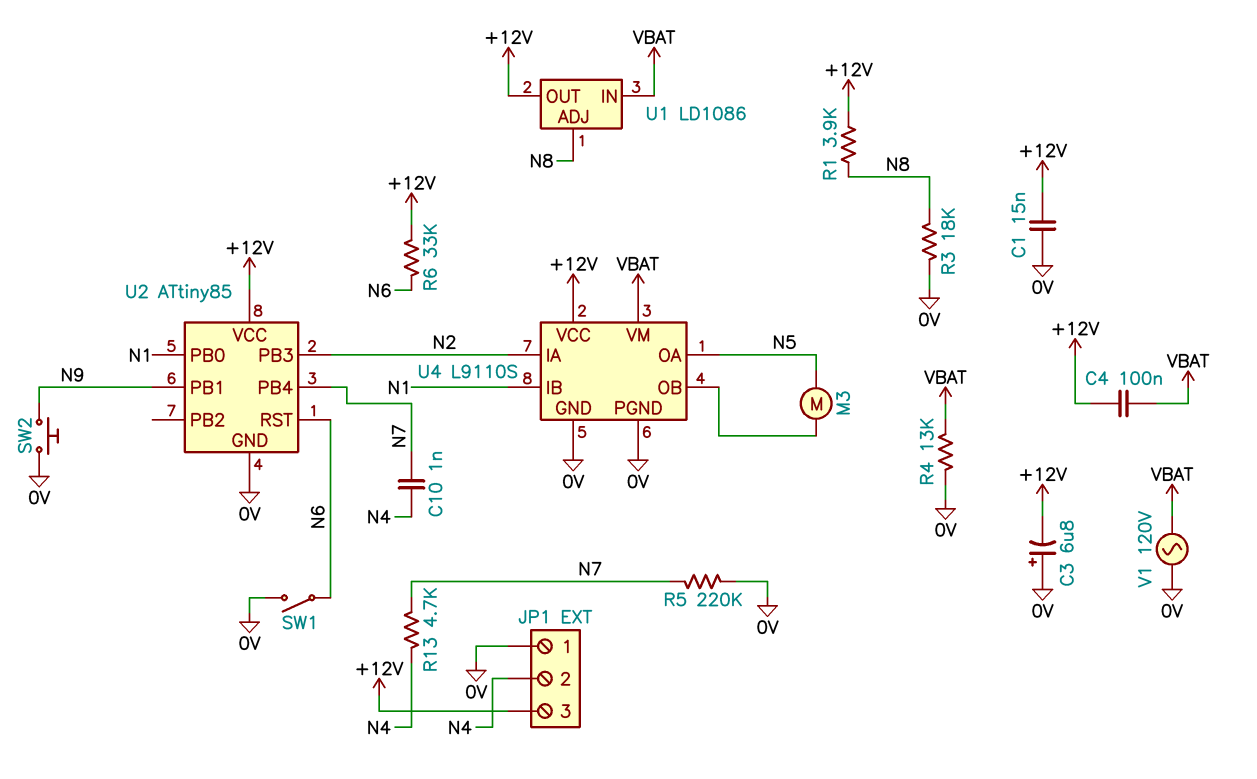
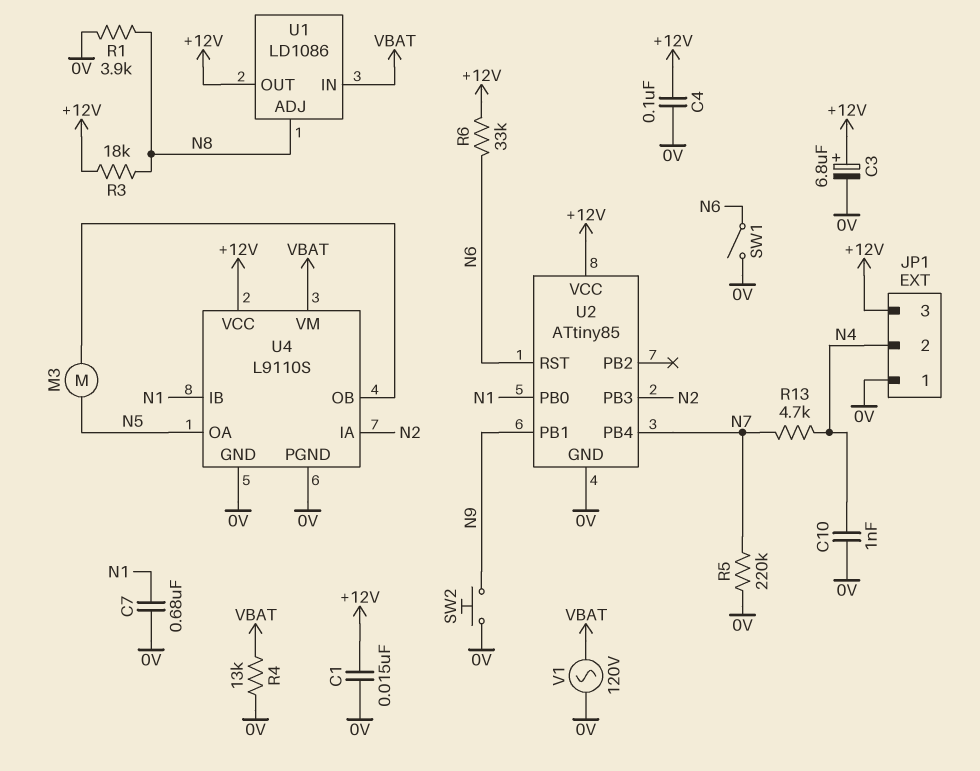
C3: 6.8uF (plus 0V, minus +12V) -> 6.8uF (plus +12V, minus 0V)
C4: 100nF (+12V, VBAT) -> 100nF (+12V, 0V)
C7: none -> 680nF (0V, N1)
C10: 1nF (N4, N7) -> 1nF (0V, N4)
R1: 3.9k (+12V, N8) -> 3.9k (0V, N8)
R3: 18k (0V, N8) -> 18k (+12V, N8)

